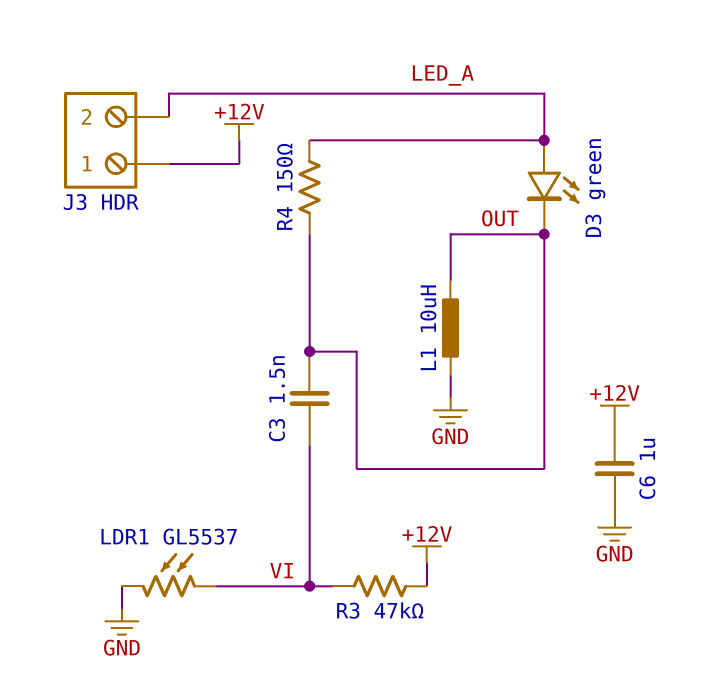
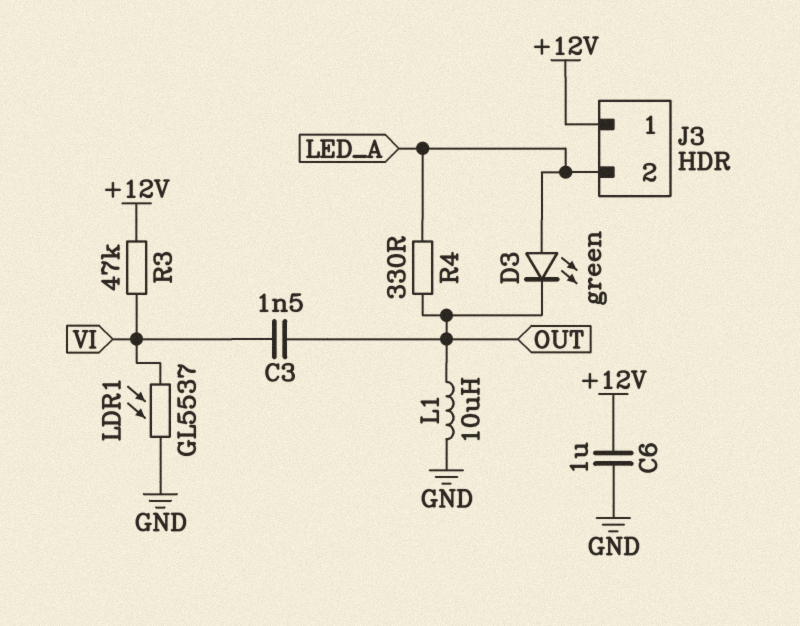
R4: 150 (LED_A, OUT) -> 330 (LED_A, OUT)

